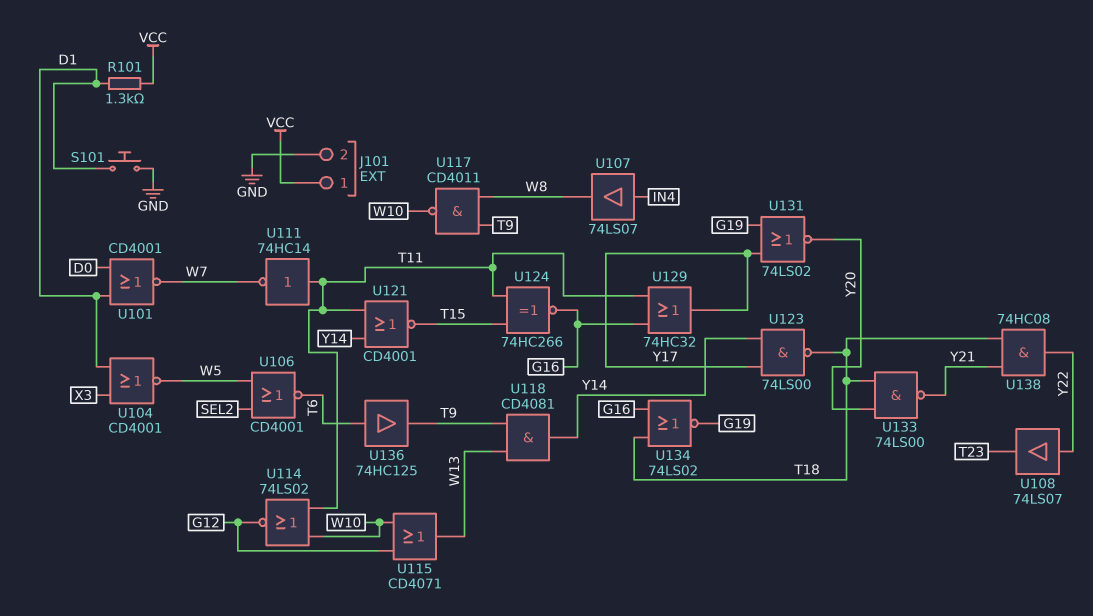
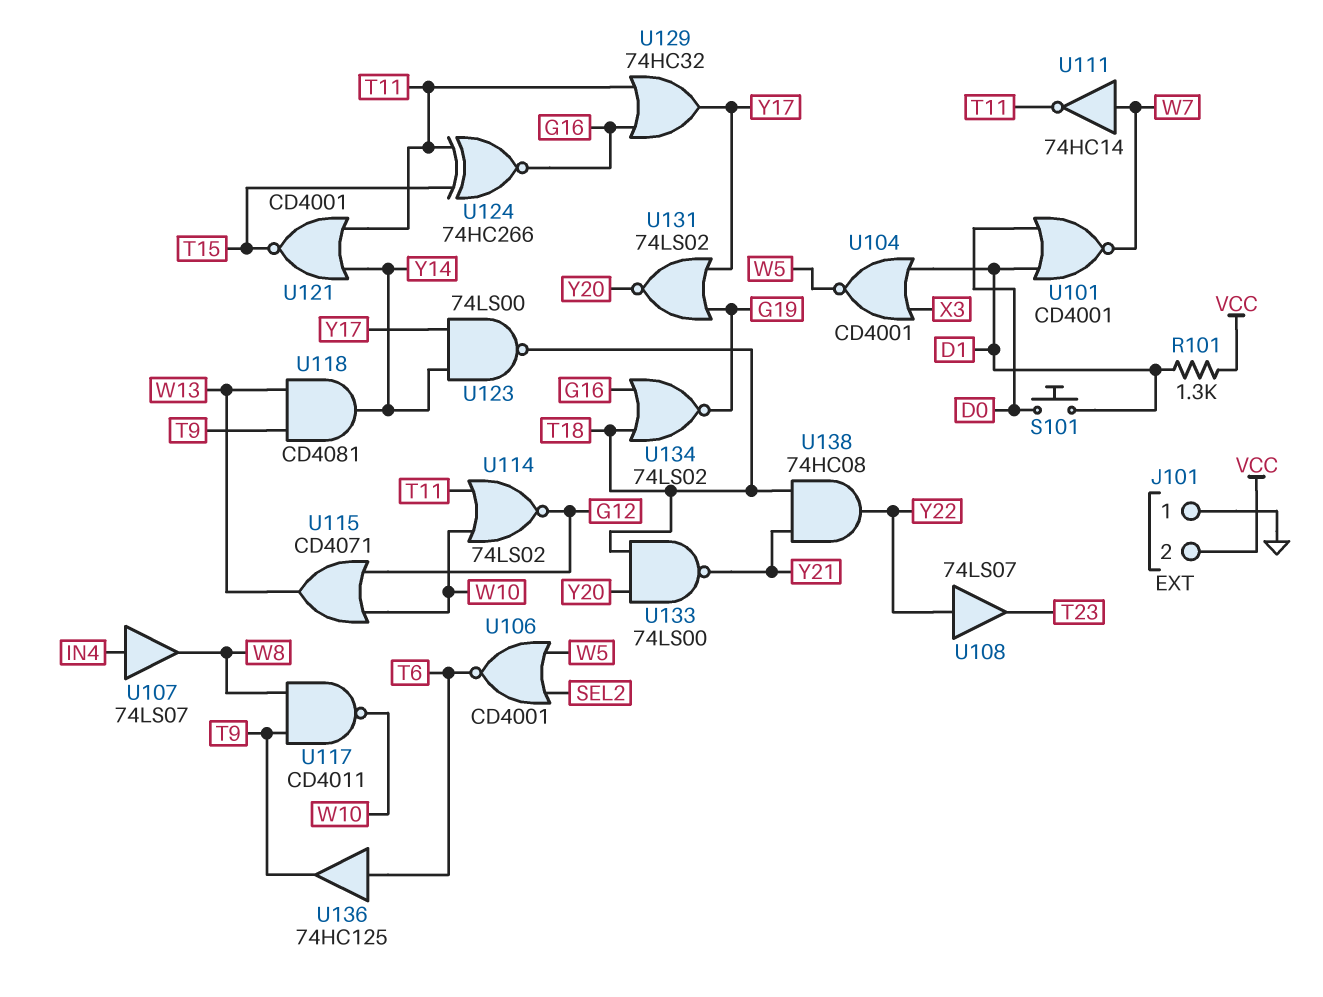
J101 pin 1: VCC -> GND
J101 pin 2: GND -> VCC
S101: button (D1, GND) -> button (D0, D1)
U111: NOT 74HC14 (in T11, out W7) -> NOT 74HC14 (in W7, out T11)

